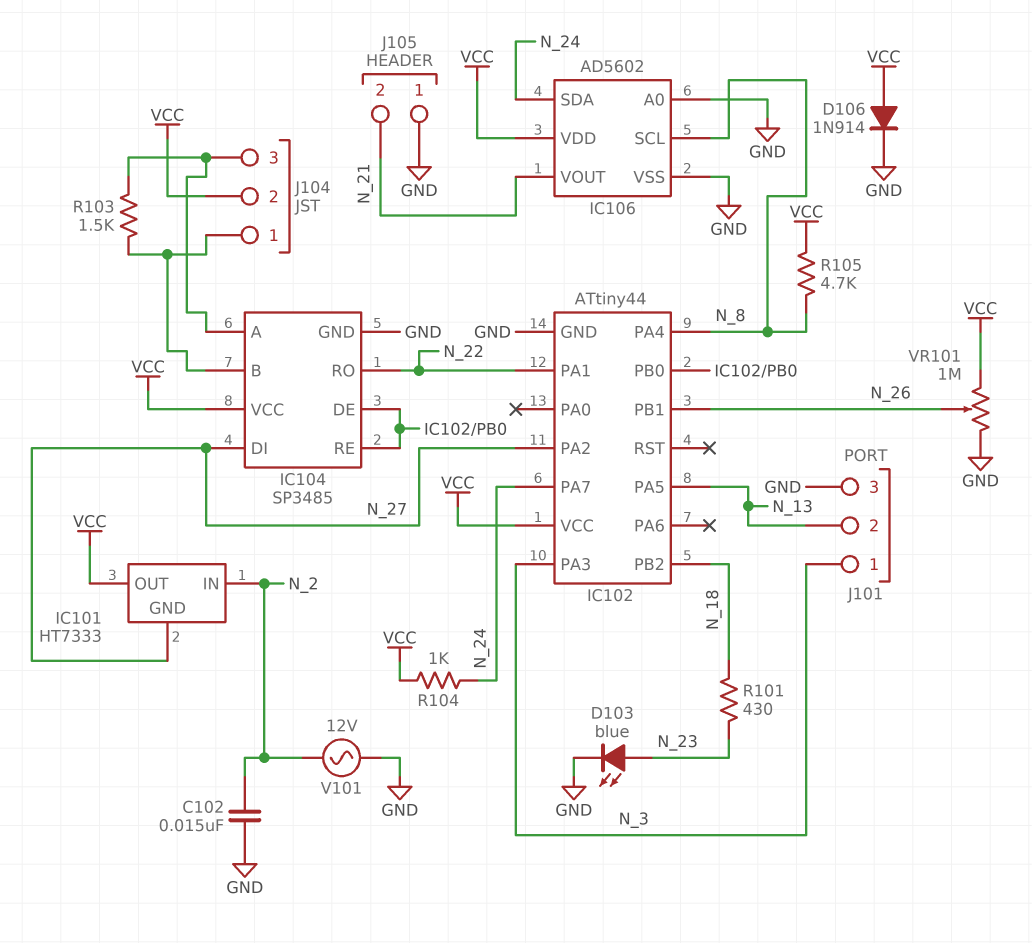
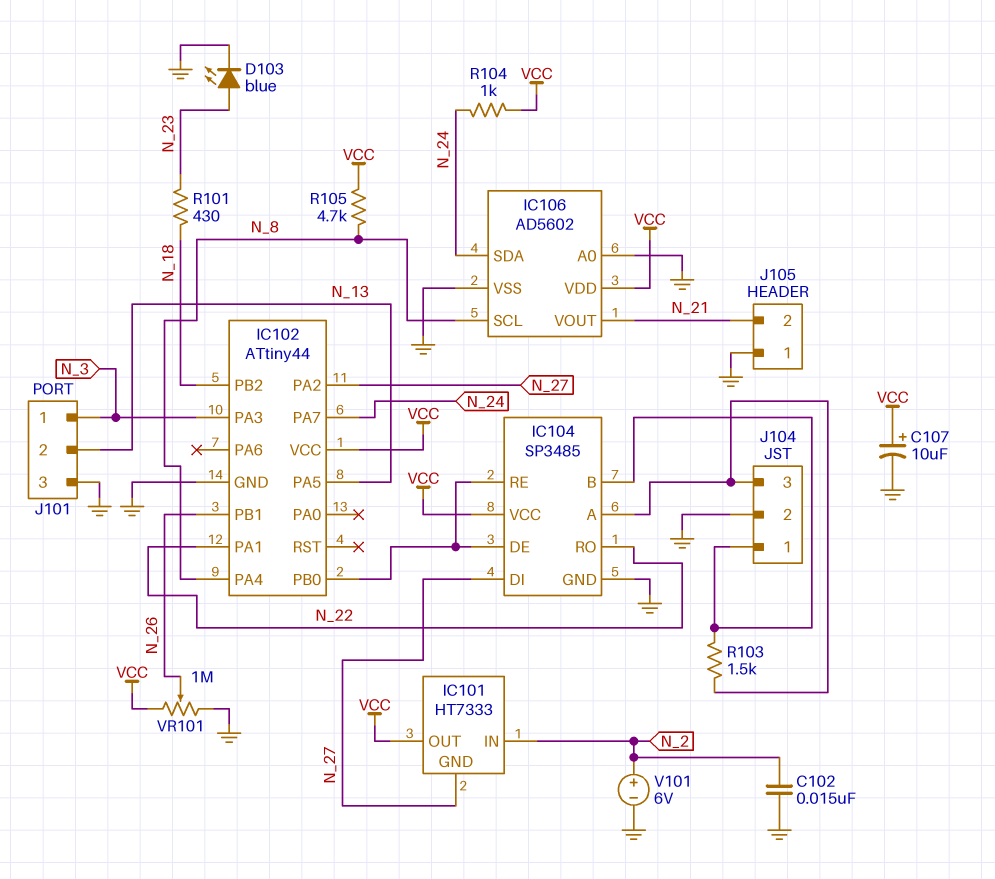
C107: none -> 10uF (plus VCC, minus GND)
D106: diode 1N914 (A VCC, K GND) -> none
J104 pin 2: VCC -> GND
V101: AC 12V (GND, N_2) -> 6V (plus N_2, minus GND)

